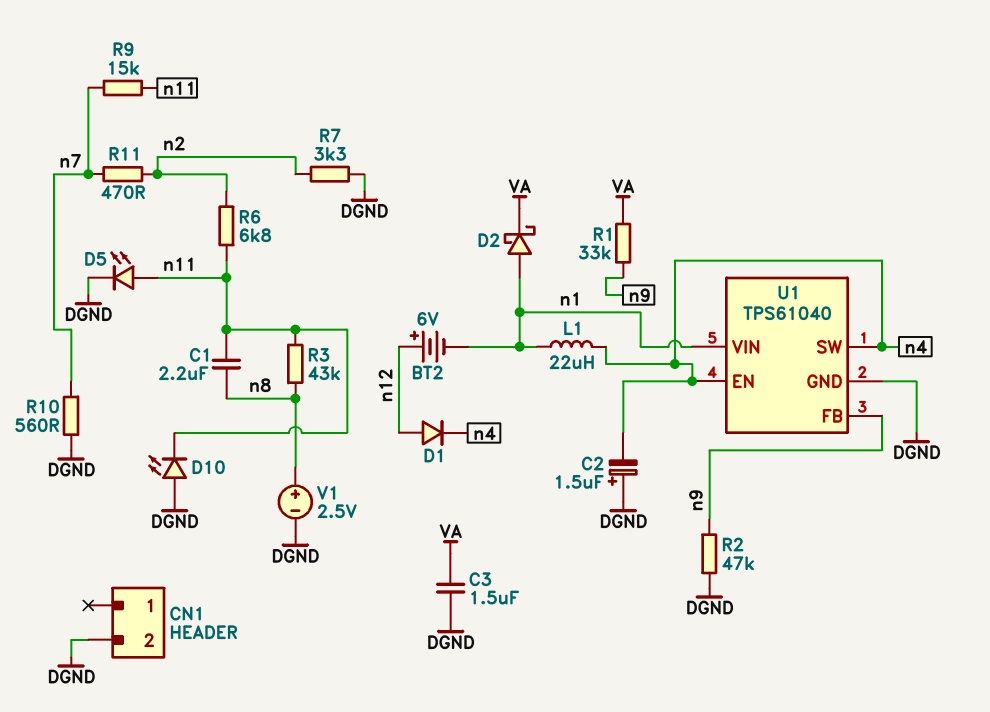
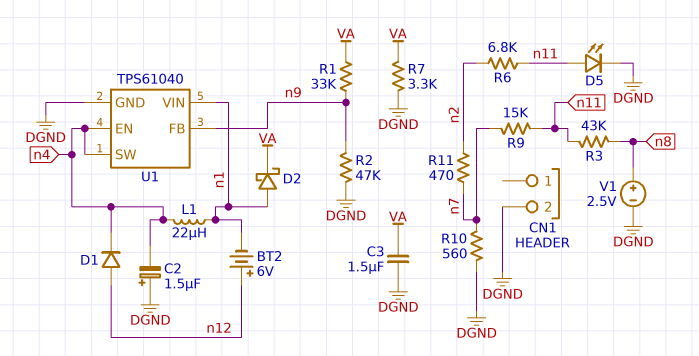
C1: 2.2uF (n8, n11) -> none
D10: LED (A DGND, K n11) -> none
R7: 3.3k (DGND, n2) -> 3.3k (DGND, VA)

